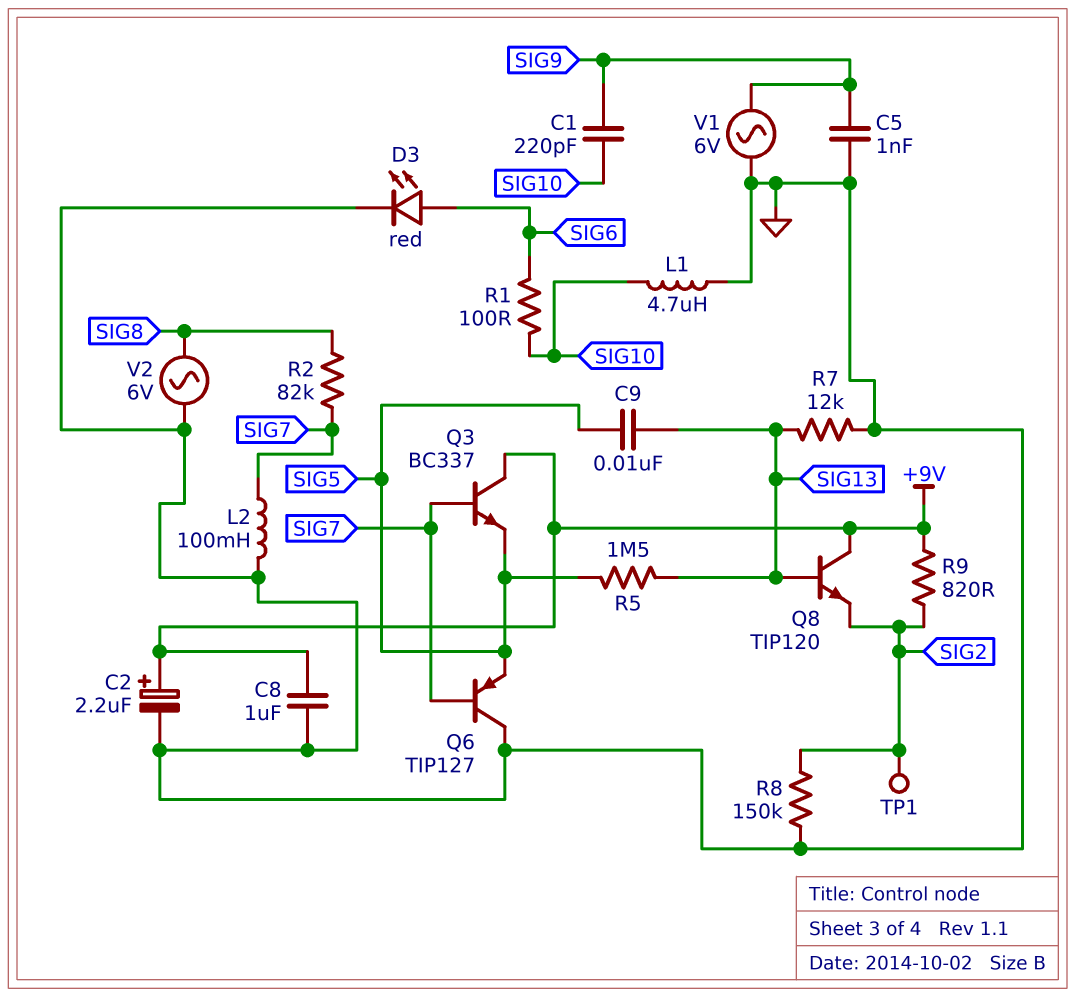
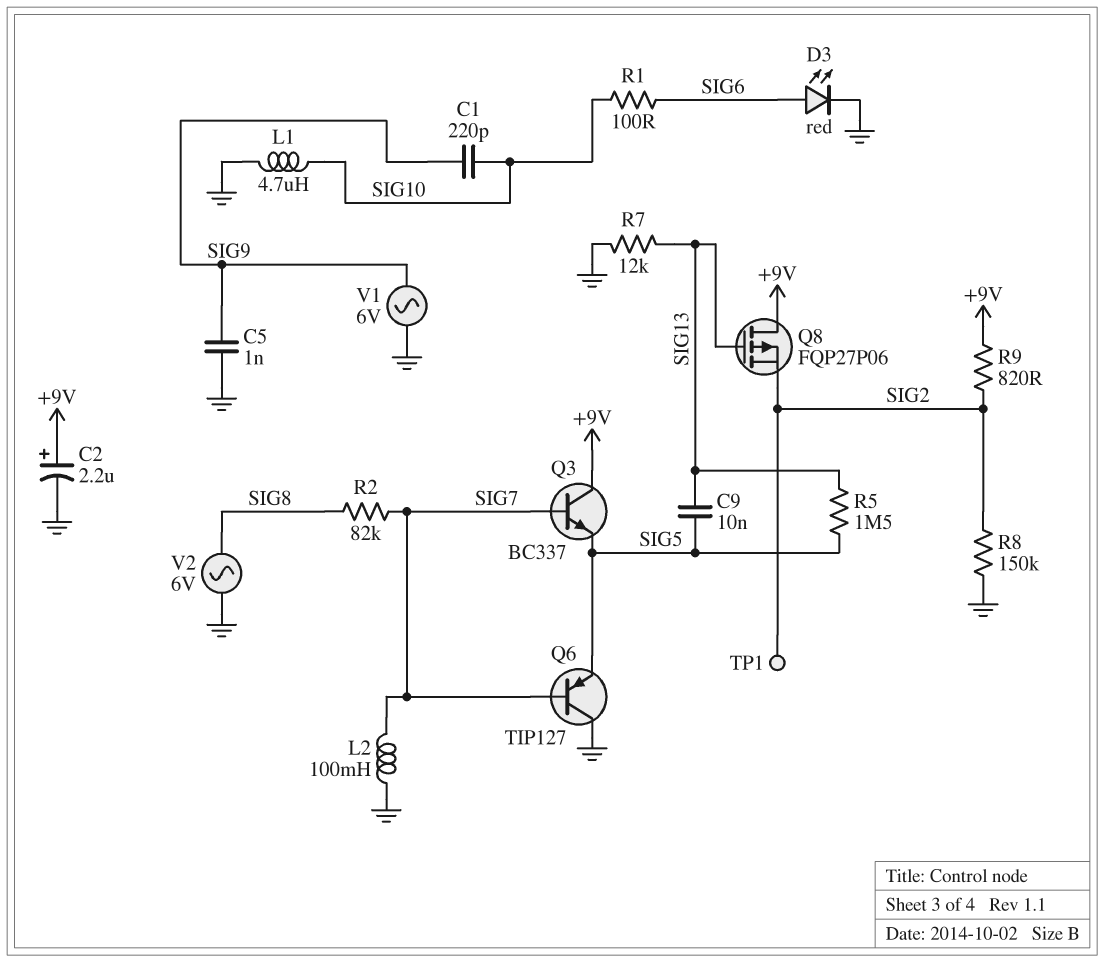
C8: 1uF (+9V, GND) -> none
Q8: NPN TIP120 (B SIG13, C +9V, E SIG2) -> PMOS FQP27P06 (G SIG13, D +9V, S SIG2)

